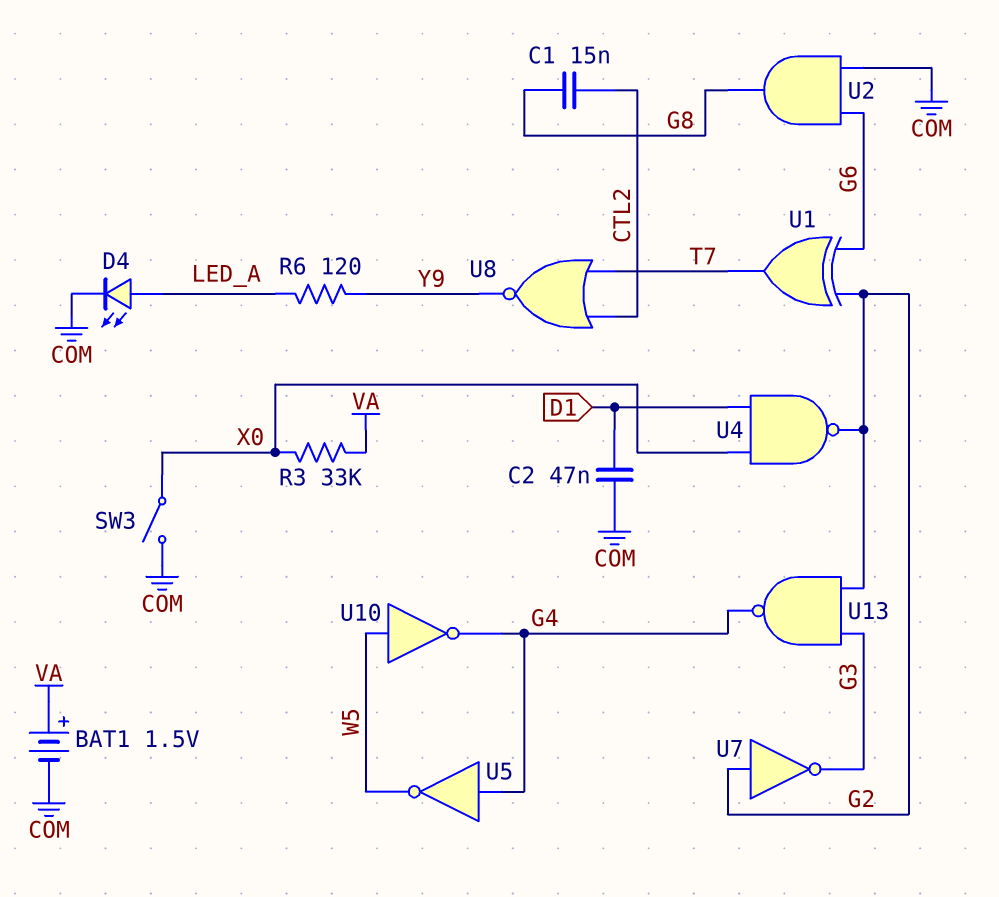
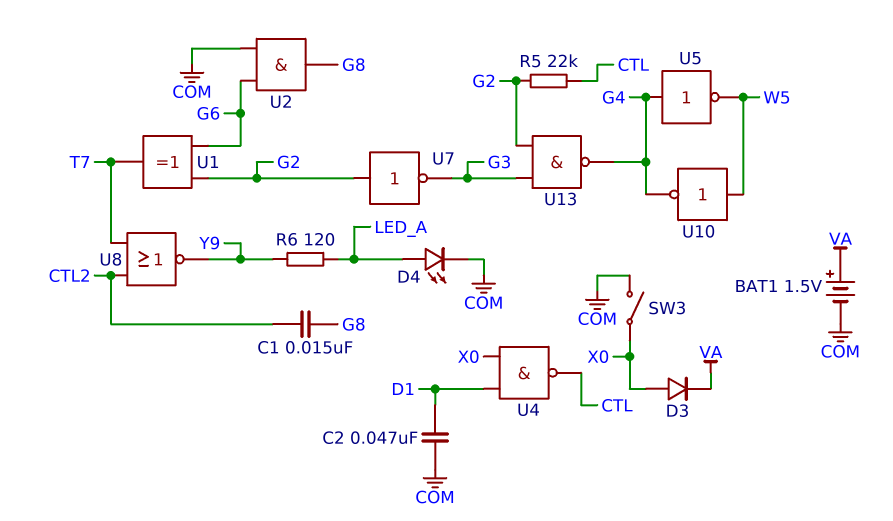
D3: none -> diode (A X0, K VA)
R3: 33k (VA, X0) -> none
R5: none -> 22k (CTL, G2)
U4: NAND (in D1, in X0, out G2) -> NAND (in D1, in X0, out CTL)

